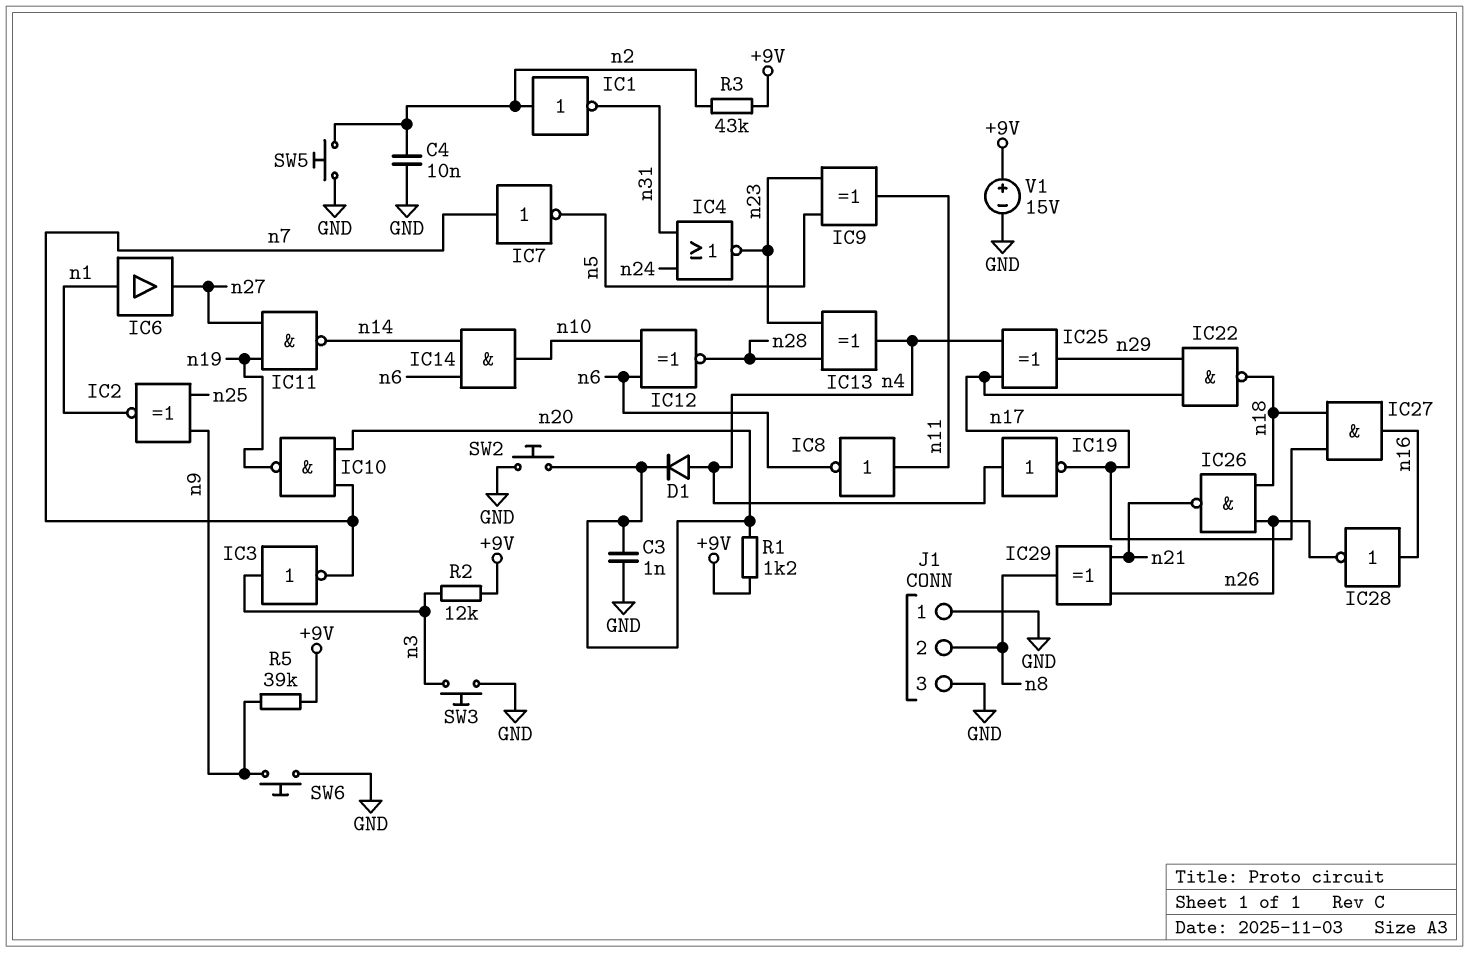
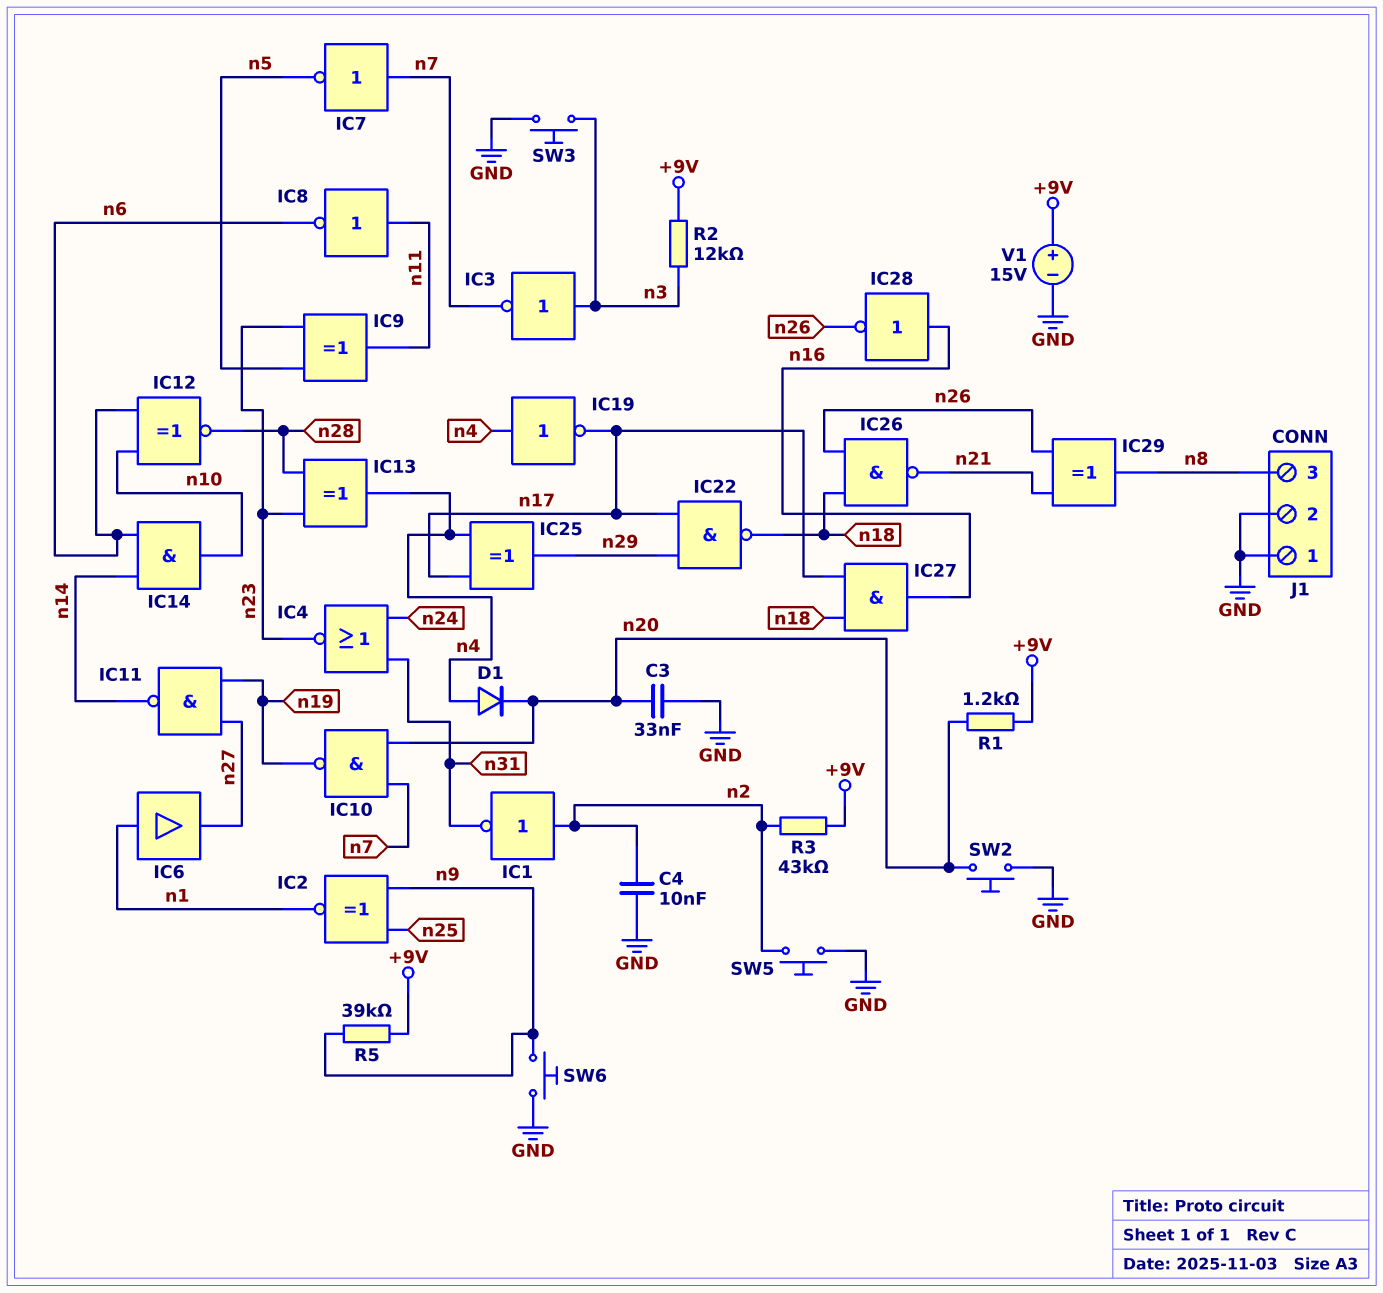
C3: 1nF (GND, n20) -> 33nF (GND, n20)
J1 pin 2: n8 -> GND
J1 pin 3: GND -> n8

